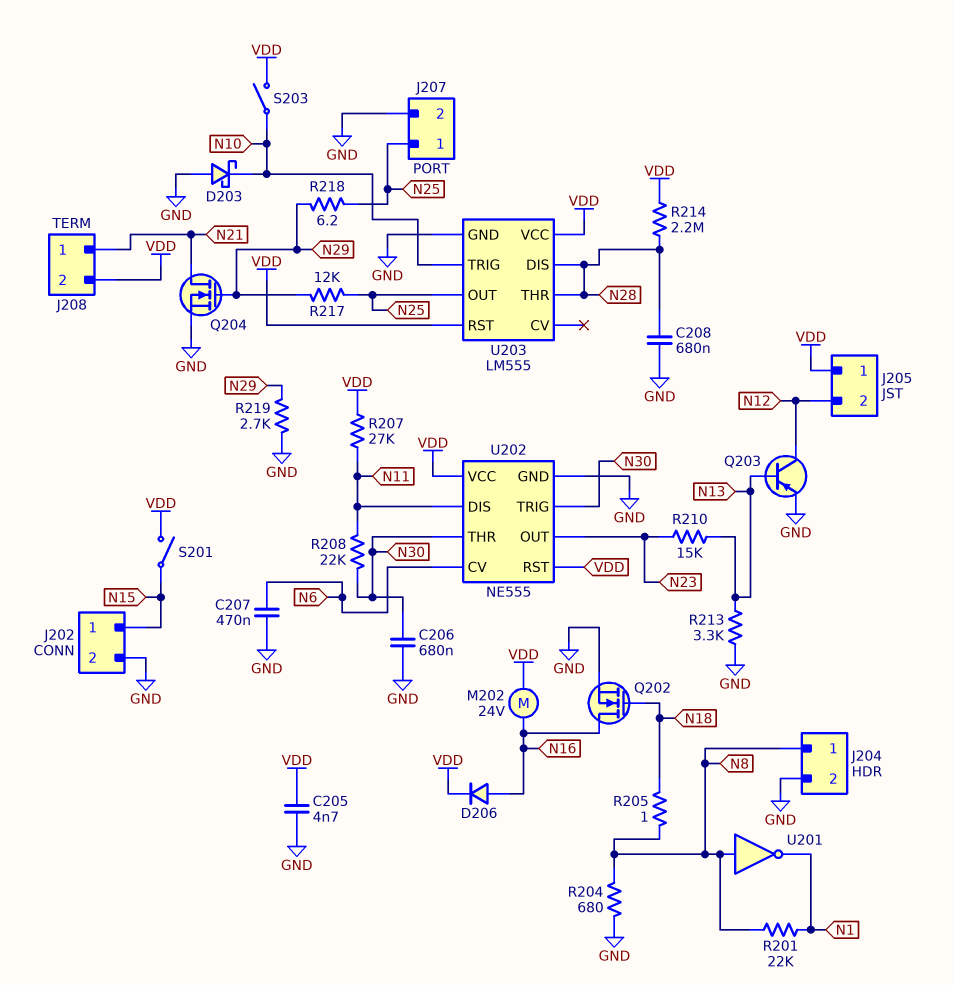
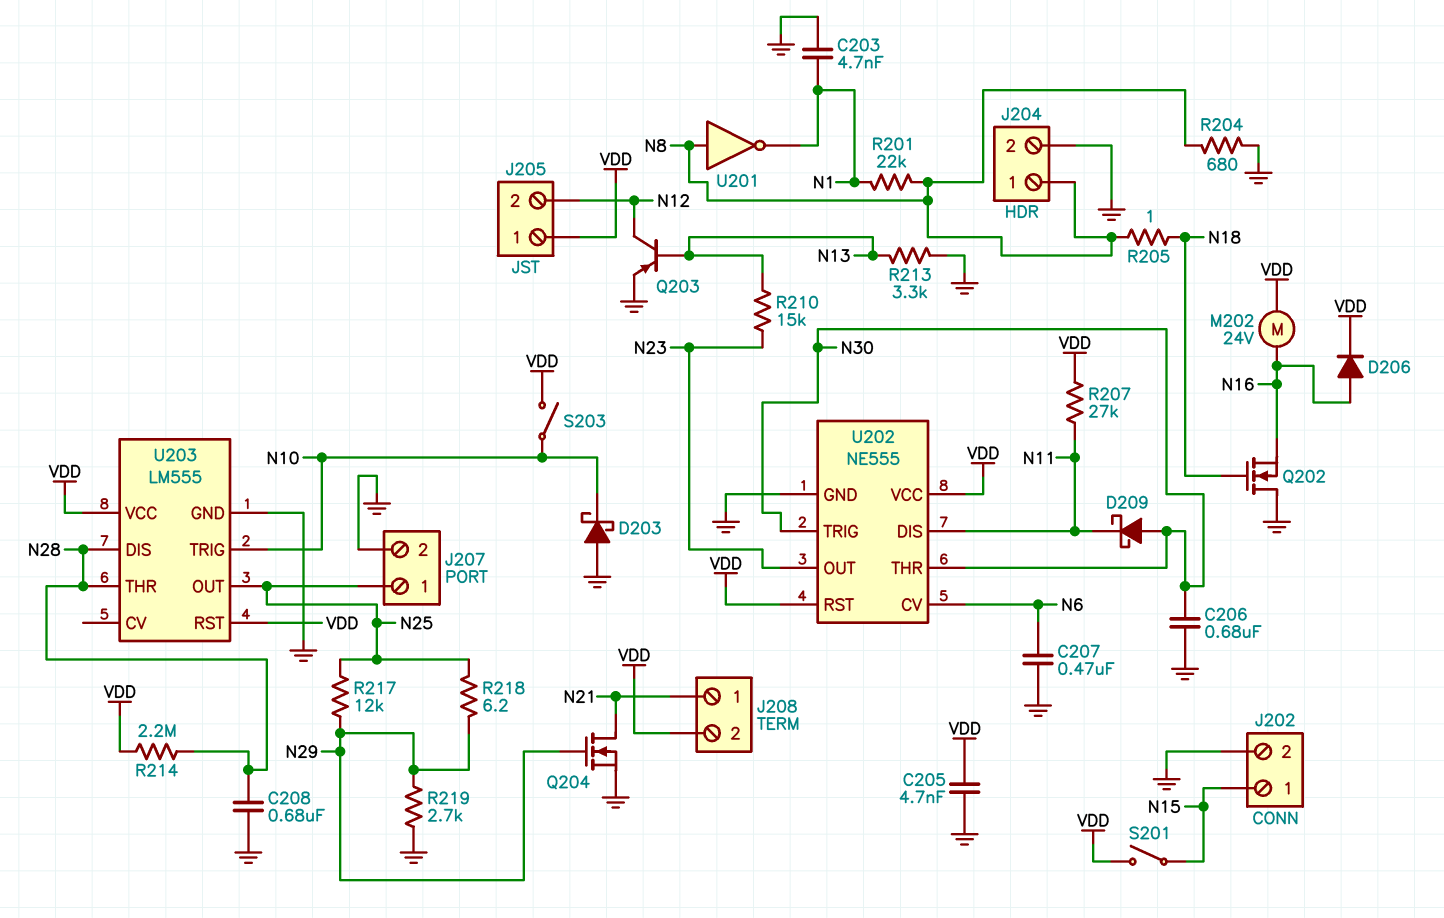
C203: none -> 4.7nF (GND, N1)
D209: none -> schottky (A N30, K N11)
Q202: NMOS (G N18, D N16, S GND) -> NMOS (G N18, D GND, S N16)
R208: 22k (N11, N30) -> none

